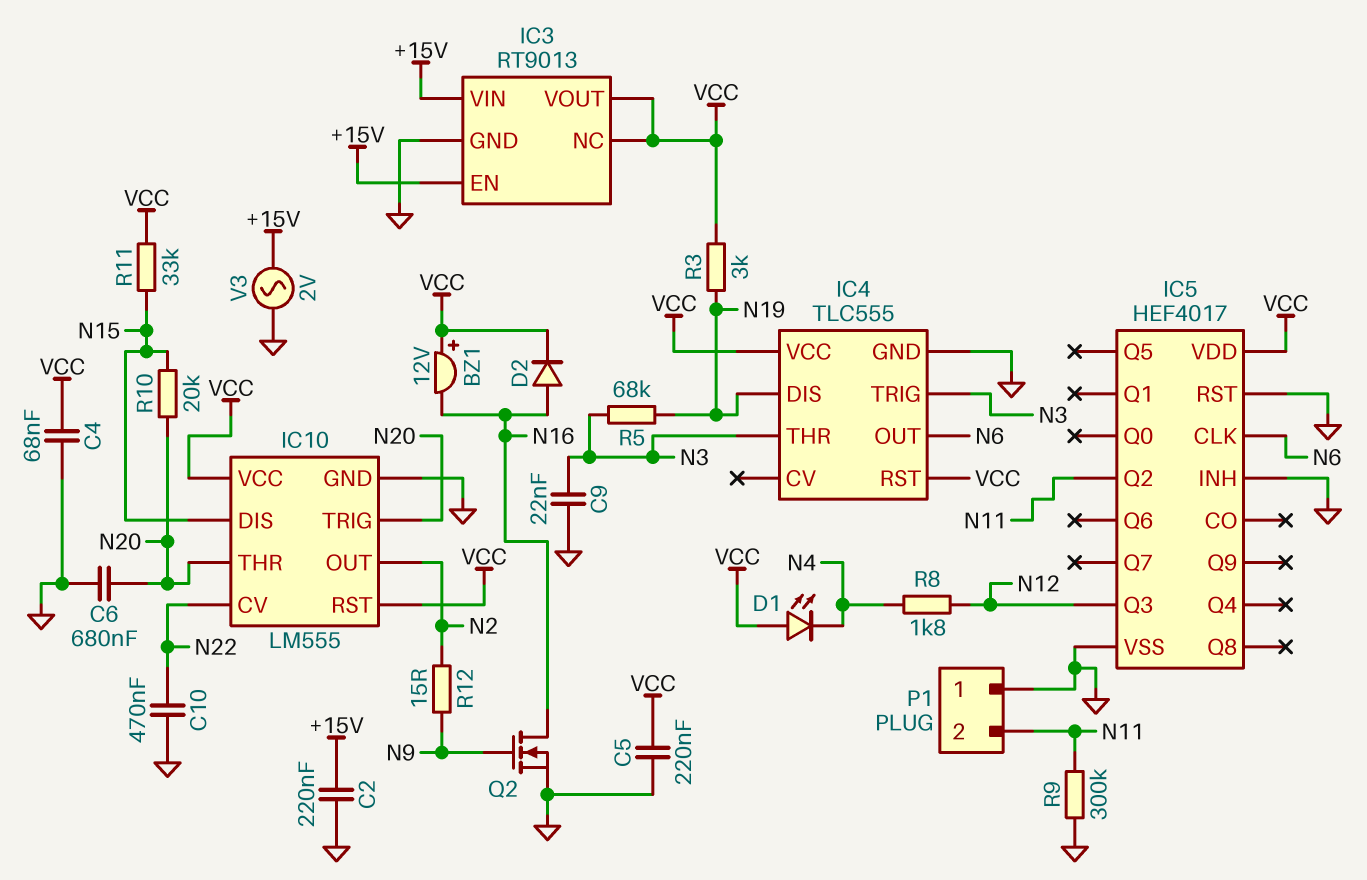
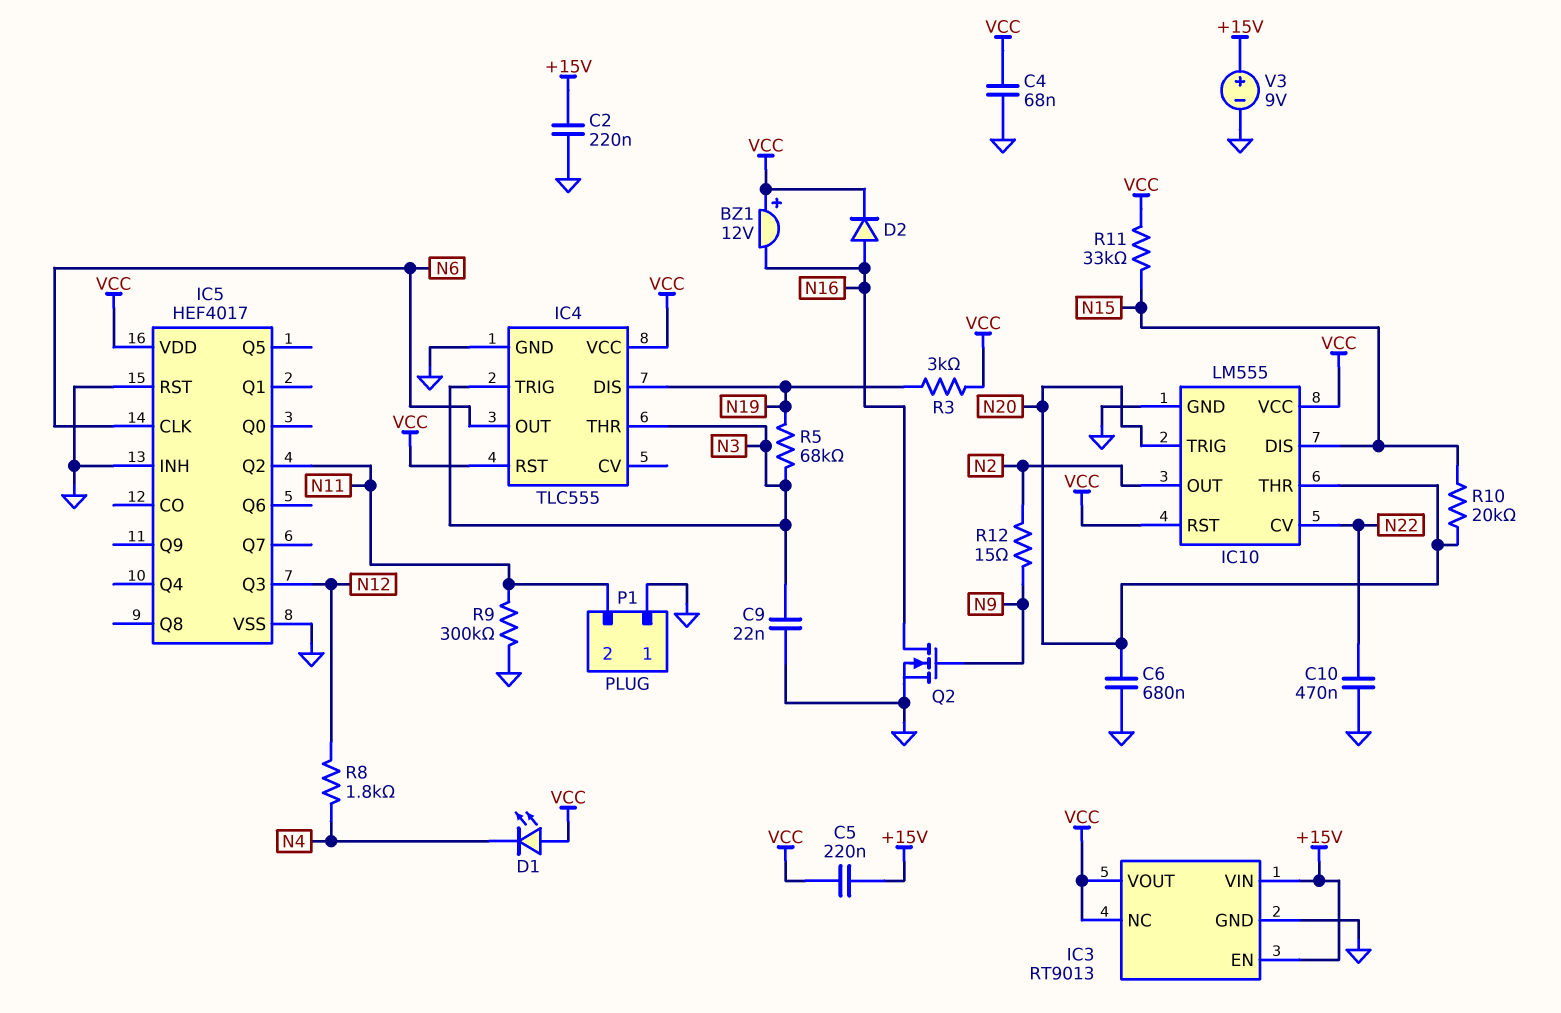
C5: 220nF (GND, VCC) -> 220nF (+15V, VCC)
V3: AC 2V (+15V, GND) -> 9V (plus +15V, minus GND)

